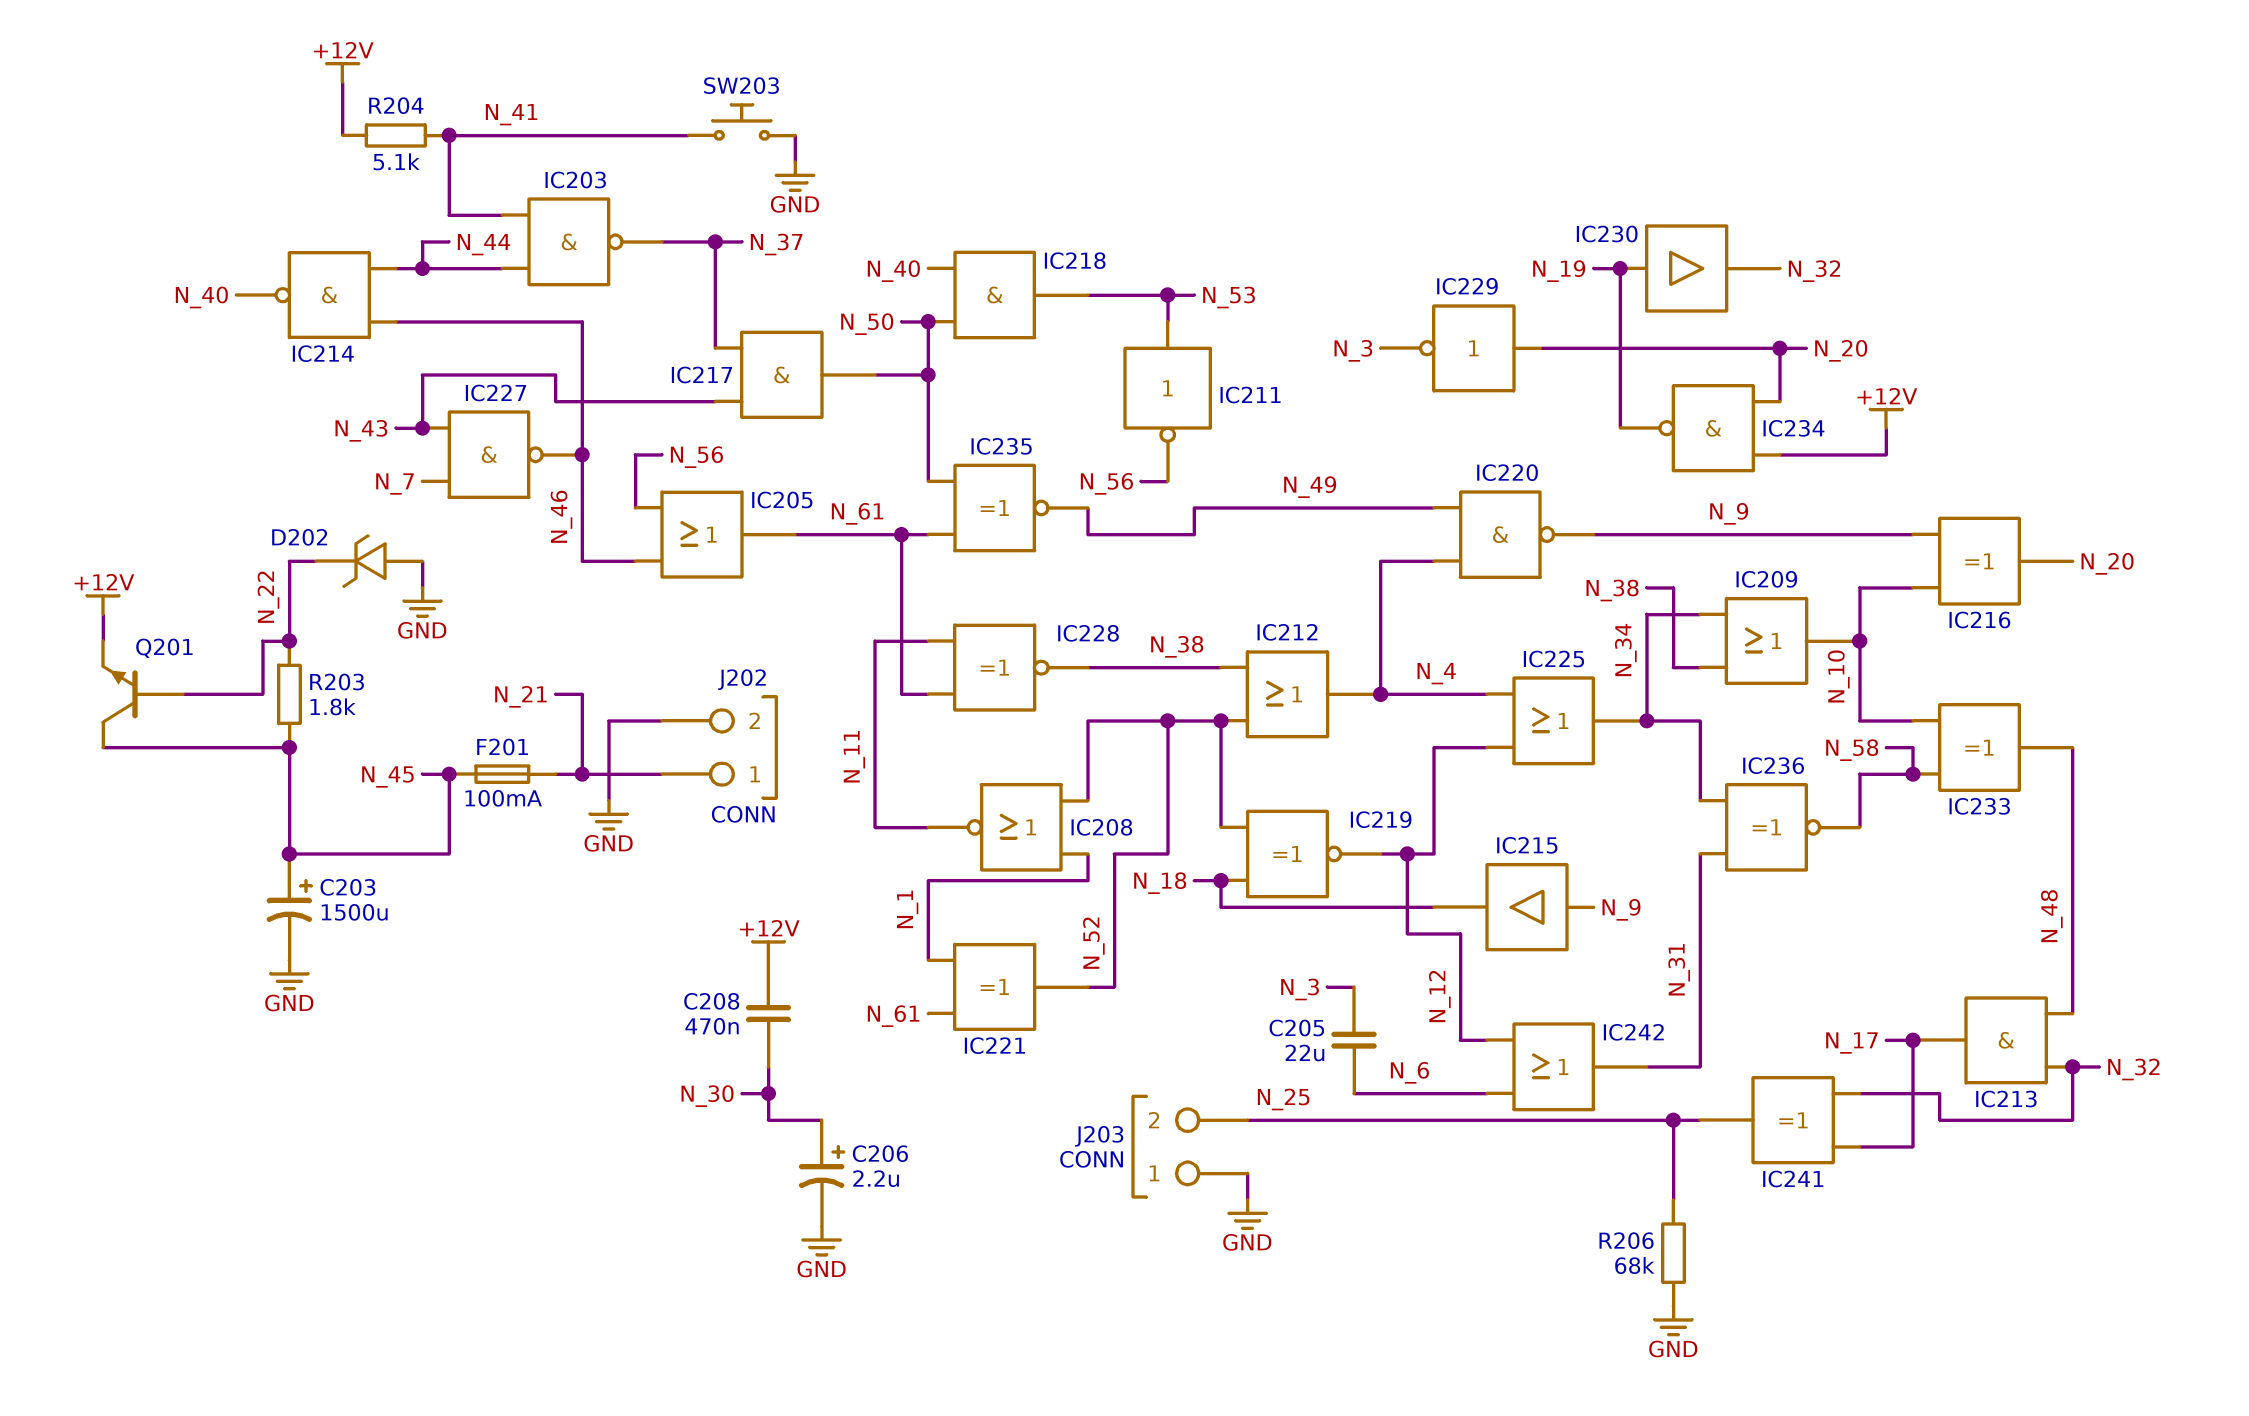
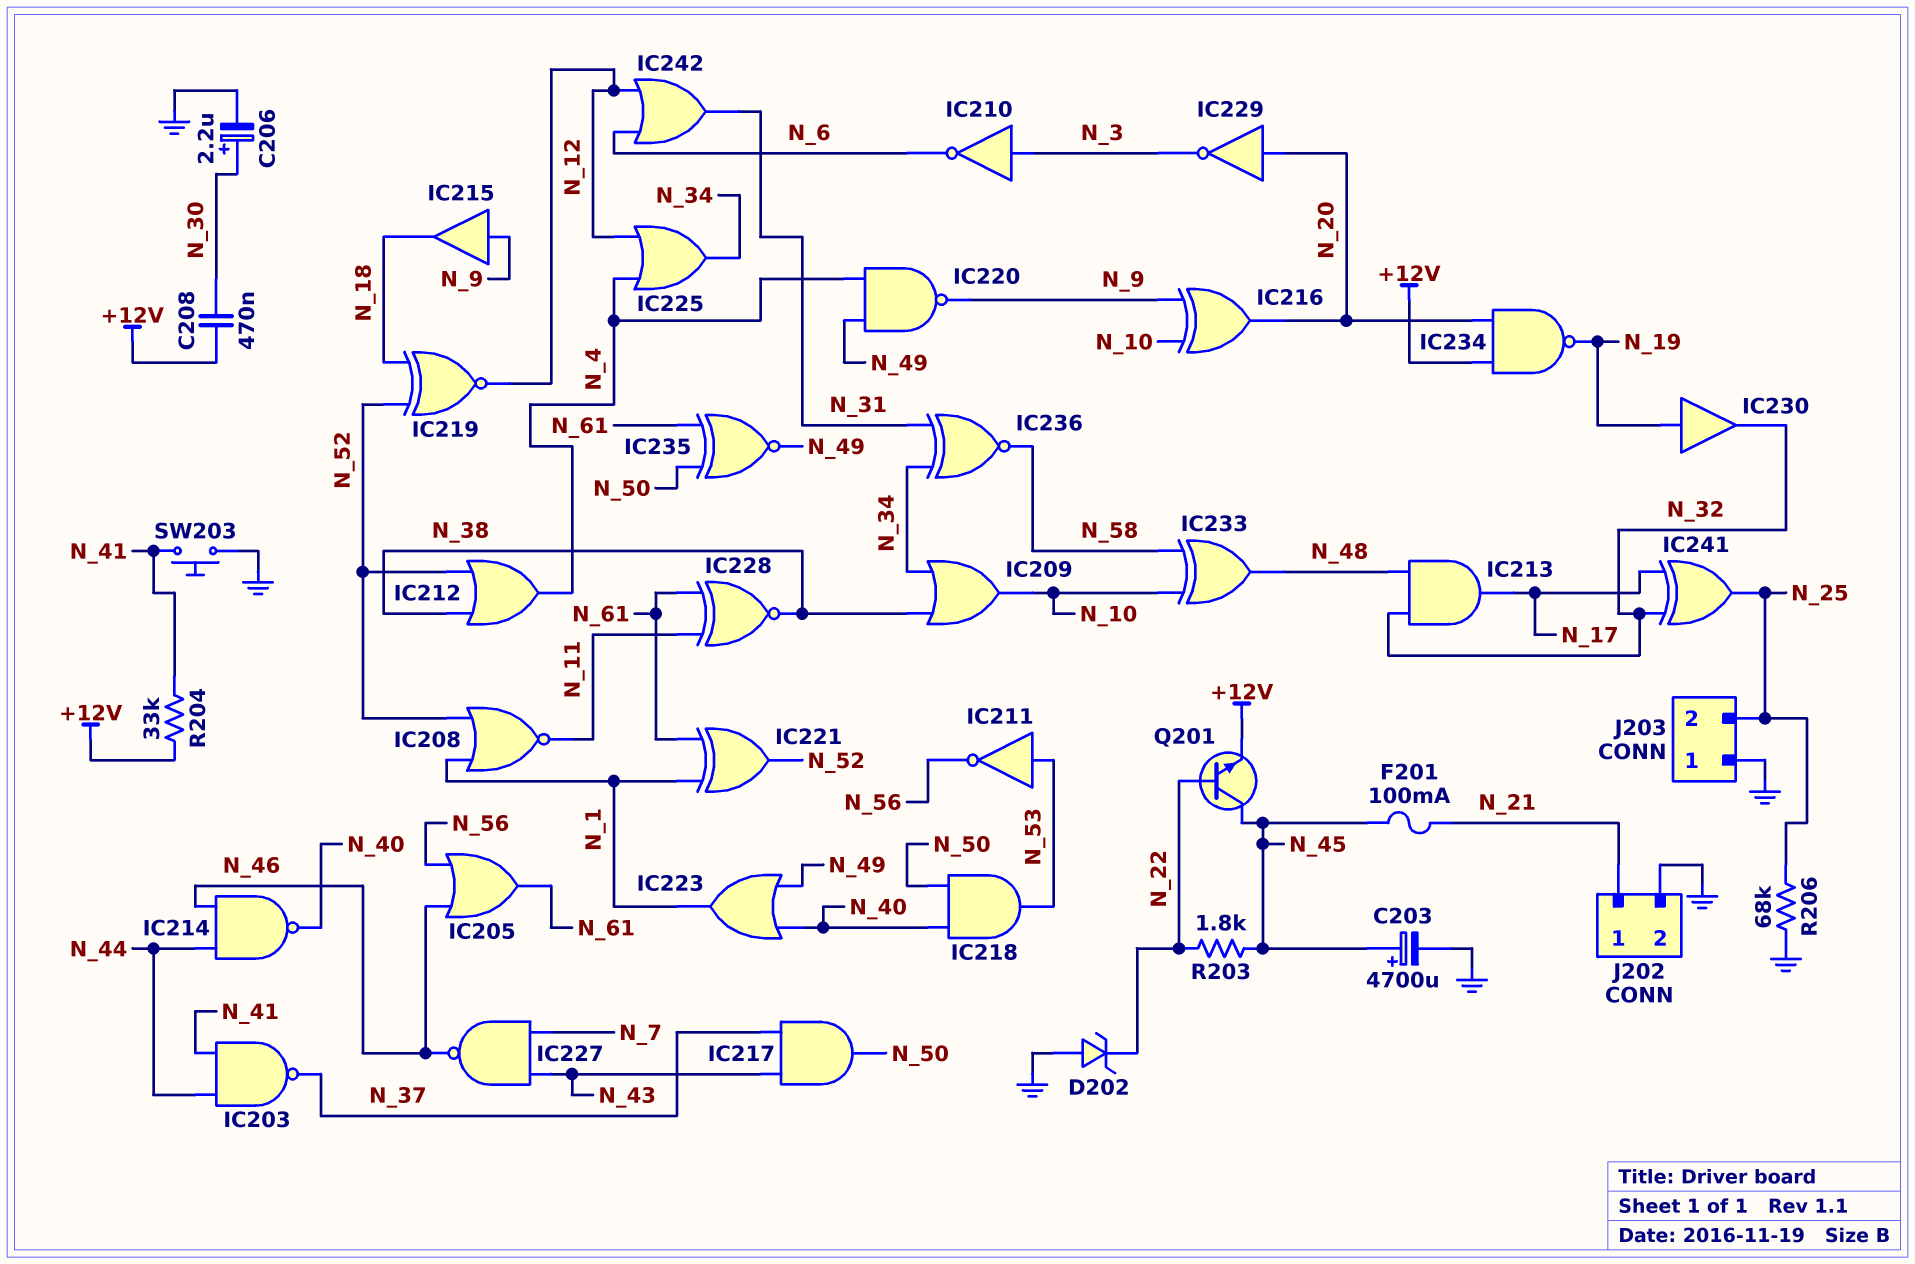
C203: 1500uF (plus N_45, minus GND) -> 4700uF (plus N_45, minus GND)
C205: 22uF (N_3, N_6) -> none
IC210: none -> NOT (in N_3, out N_6)
IC223: none -> OR (in N_40, in N_49, out N_1)
R204: 5.1k (+12V, N_41) -> 33k (+12V, N_41)

